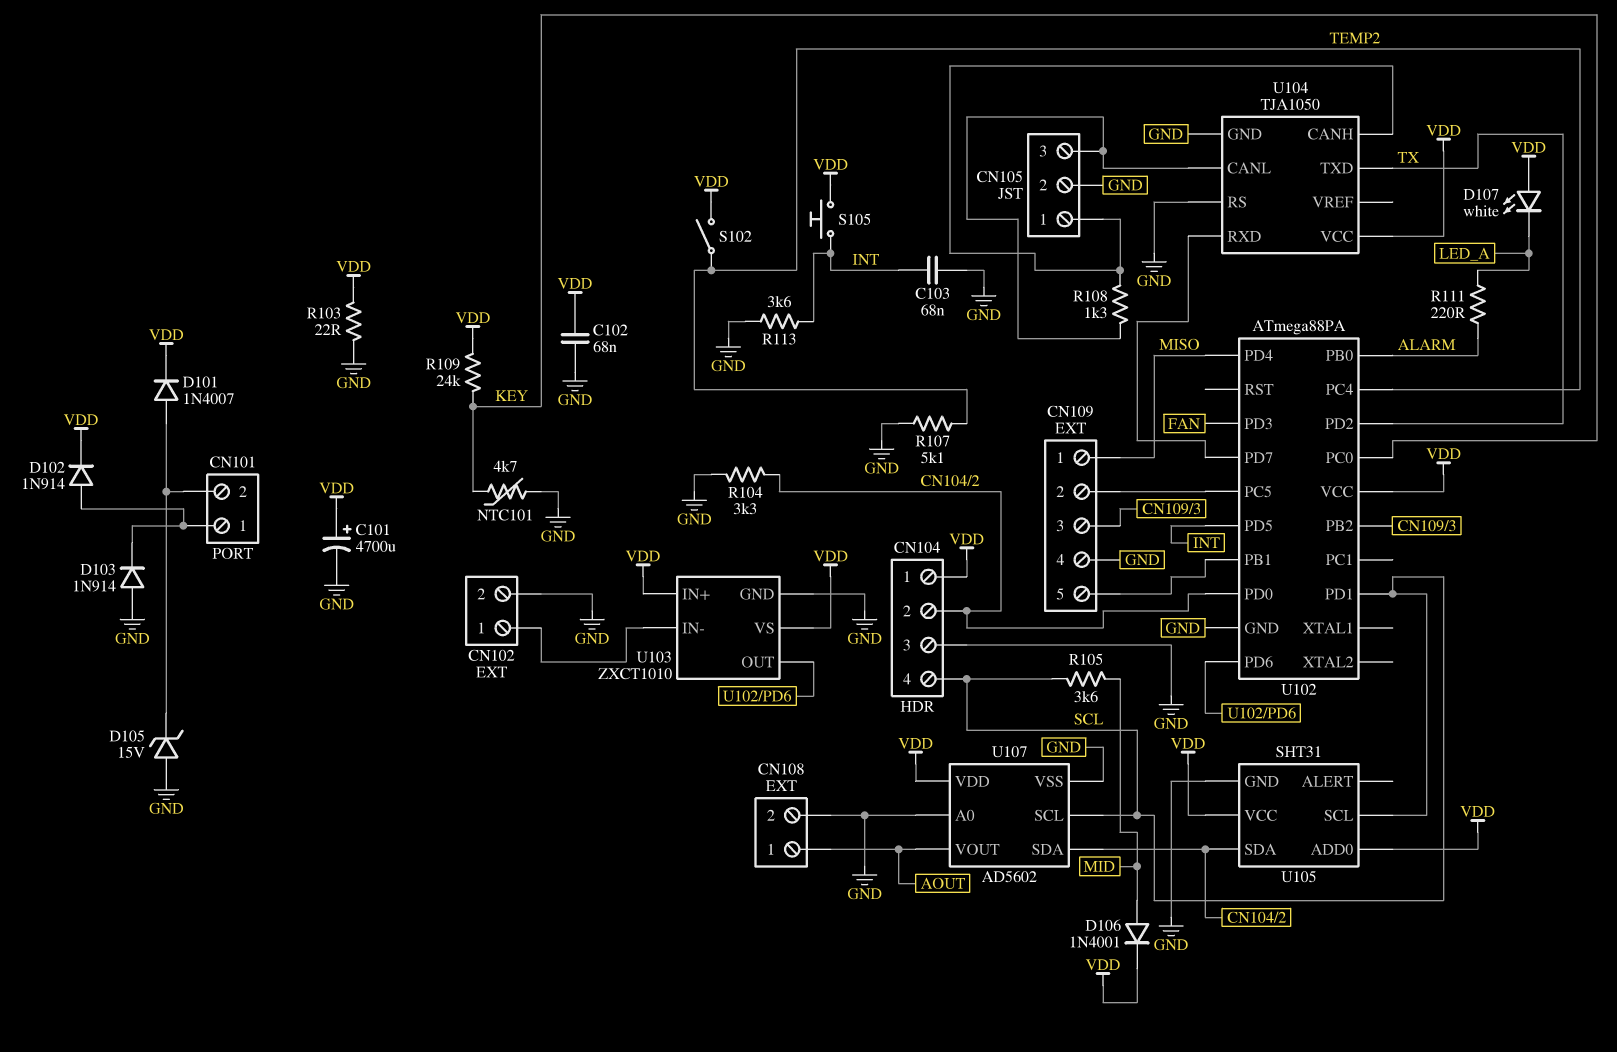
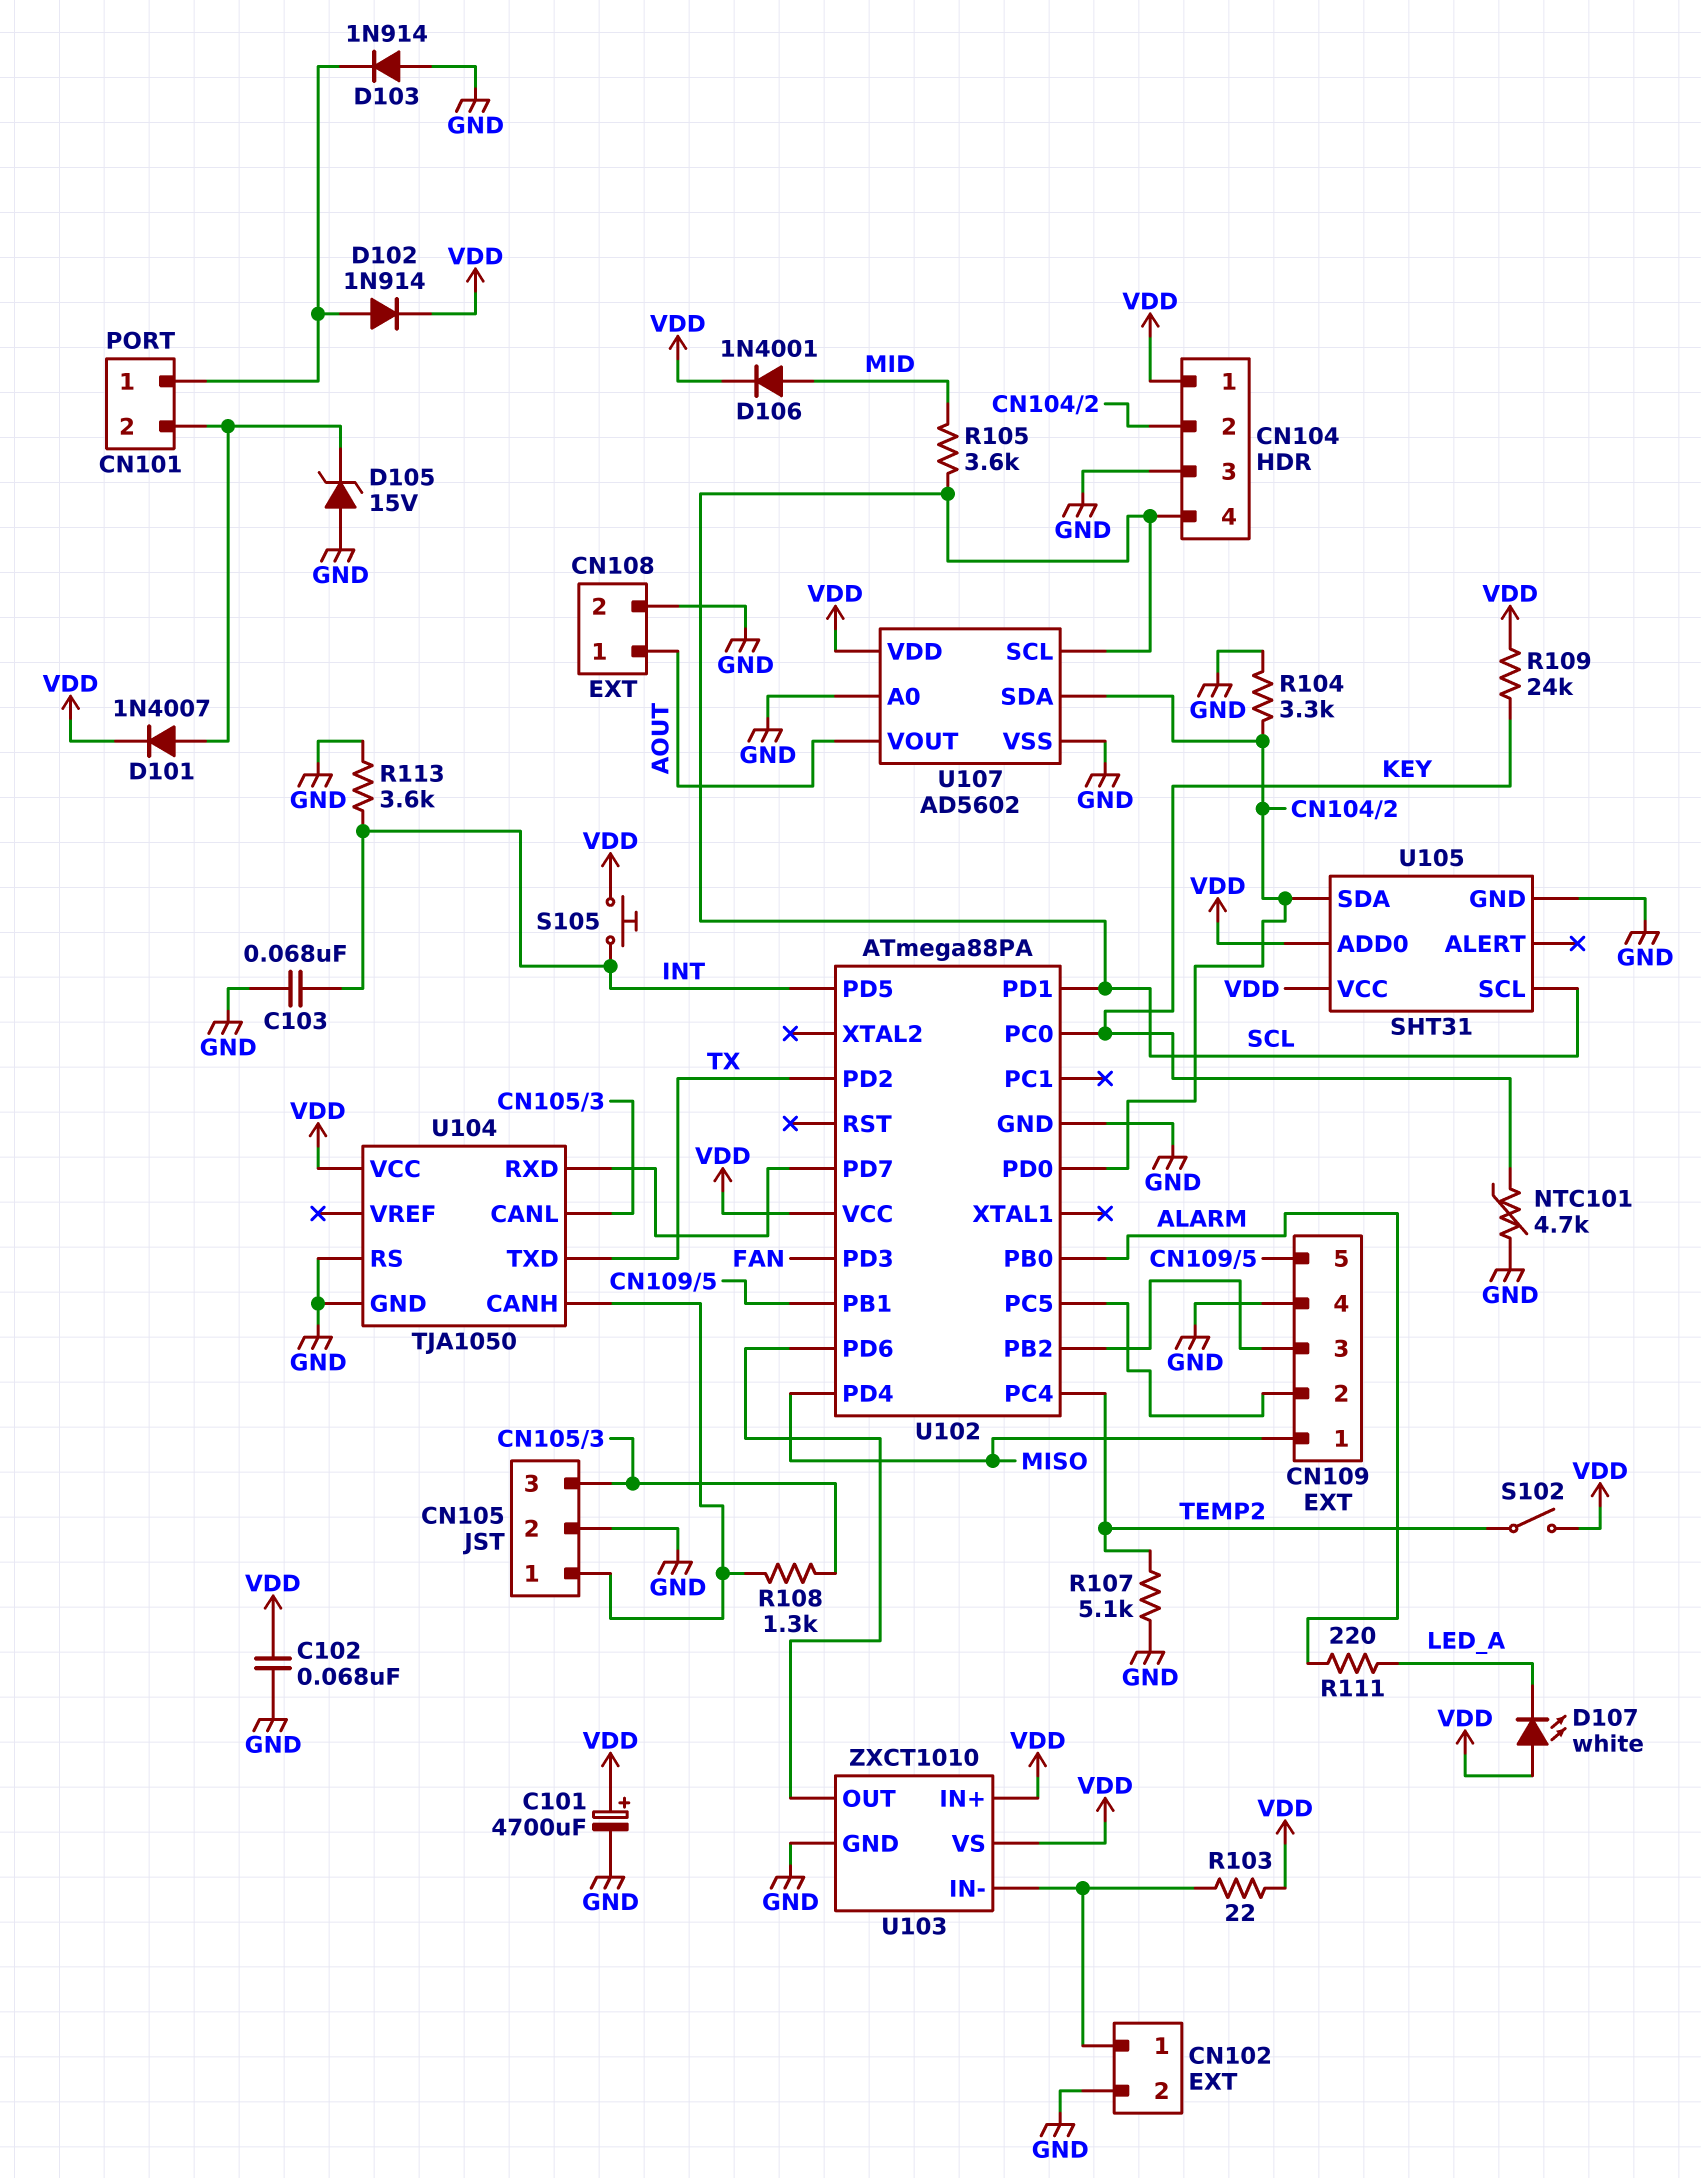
R103: 22 (GND, VDD) -> 22 (CN102/1, VDD)

